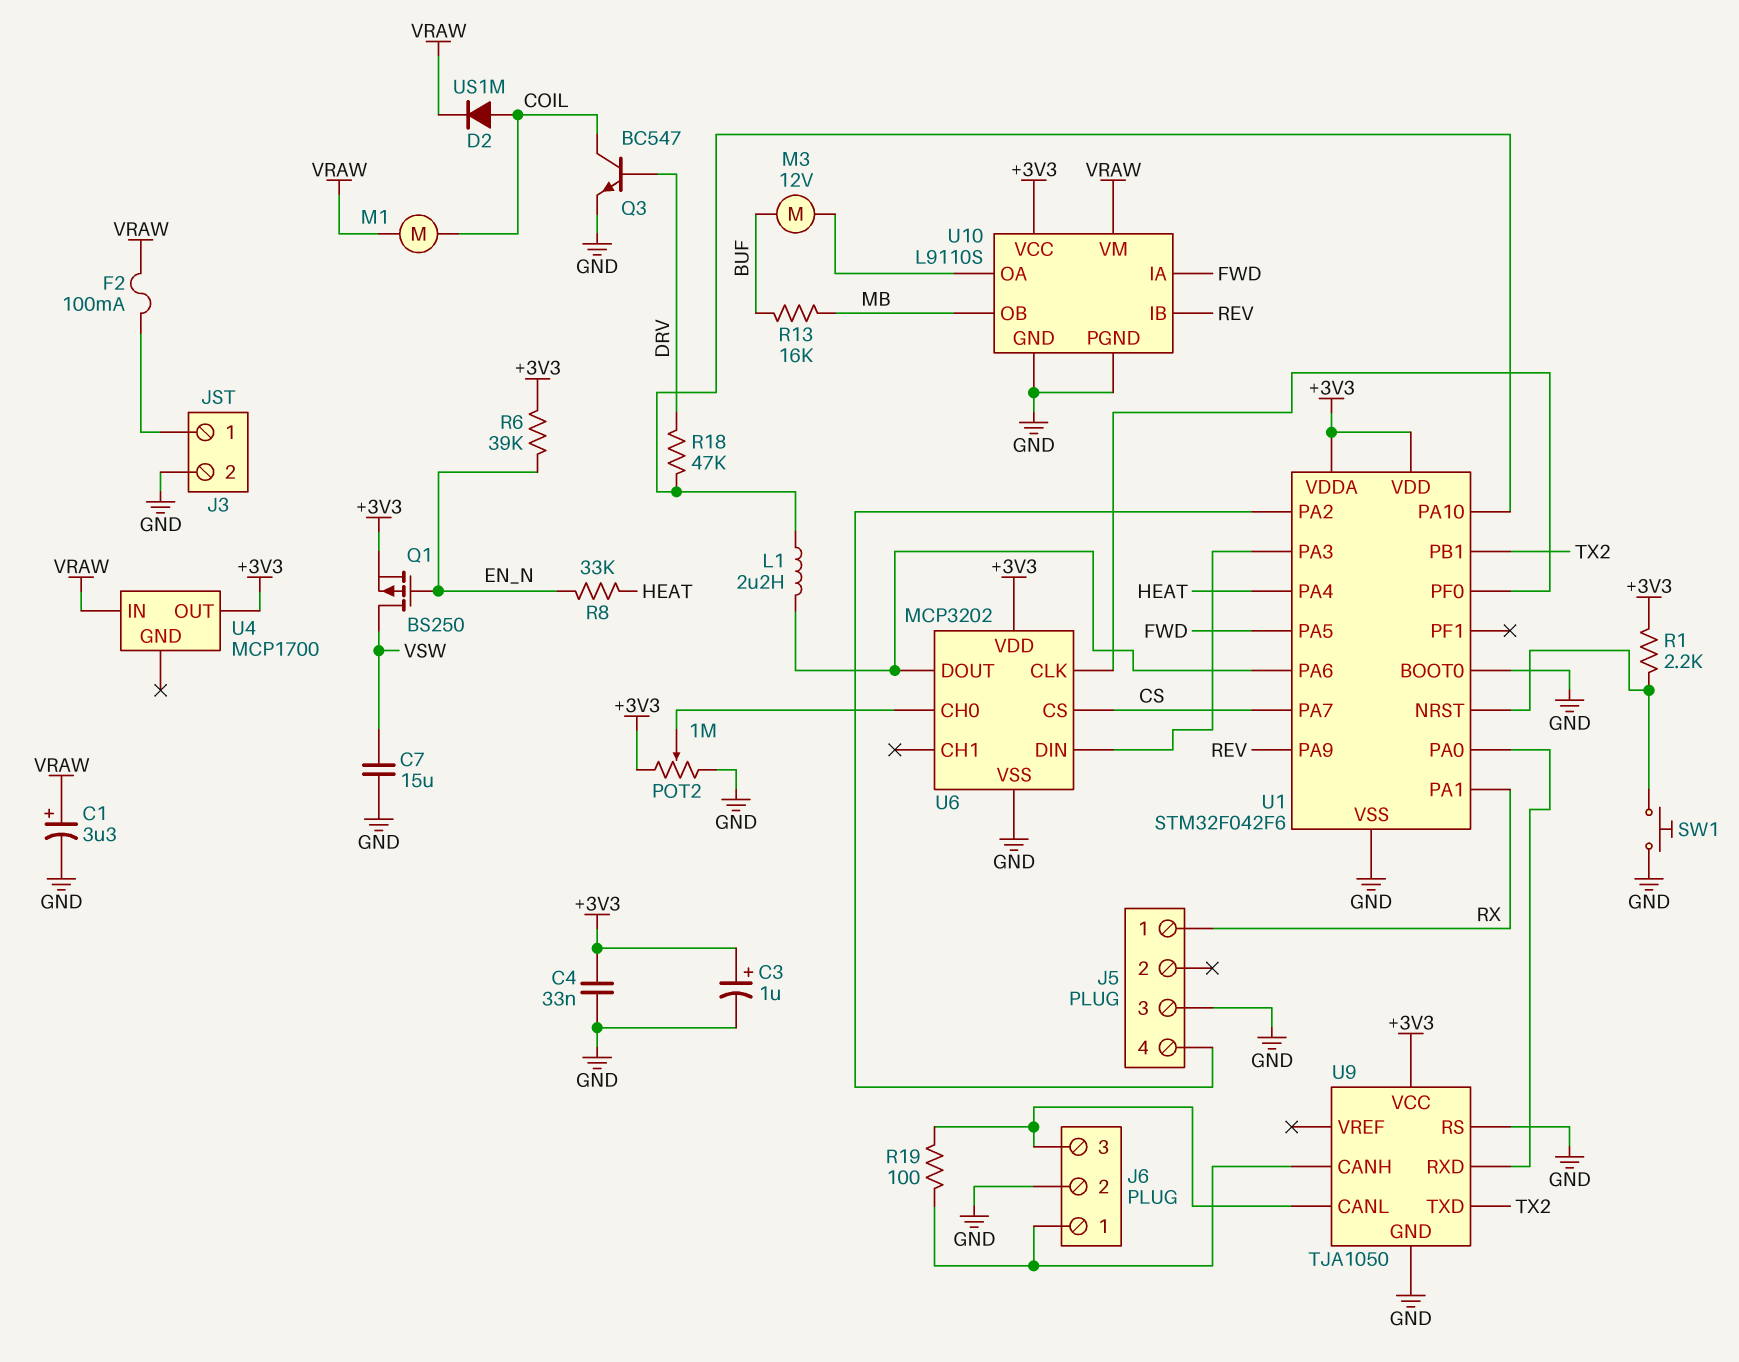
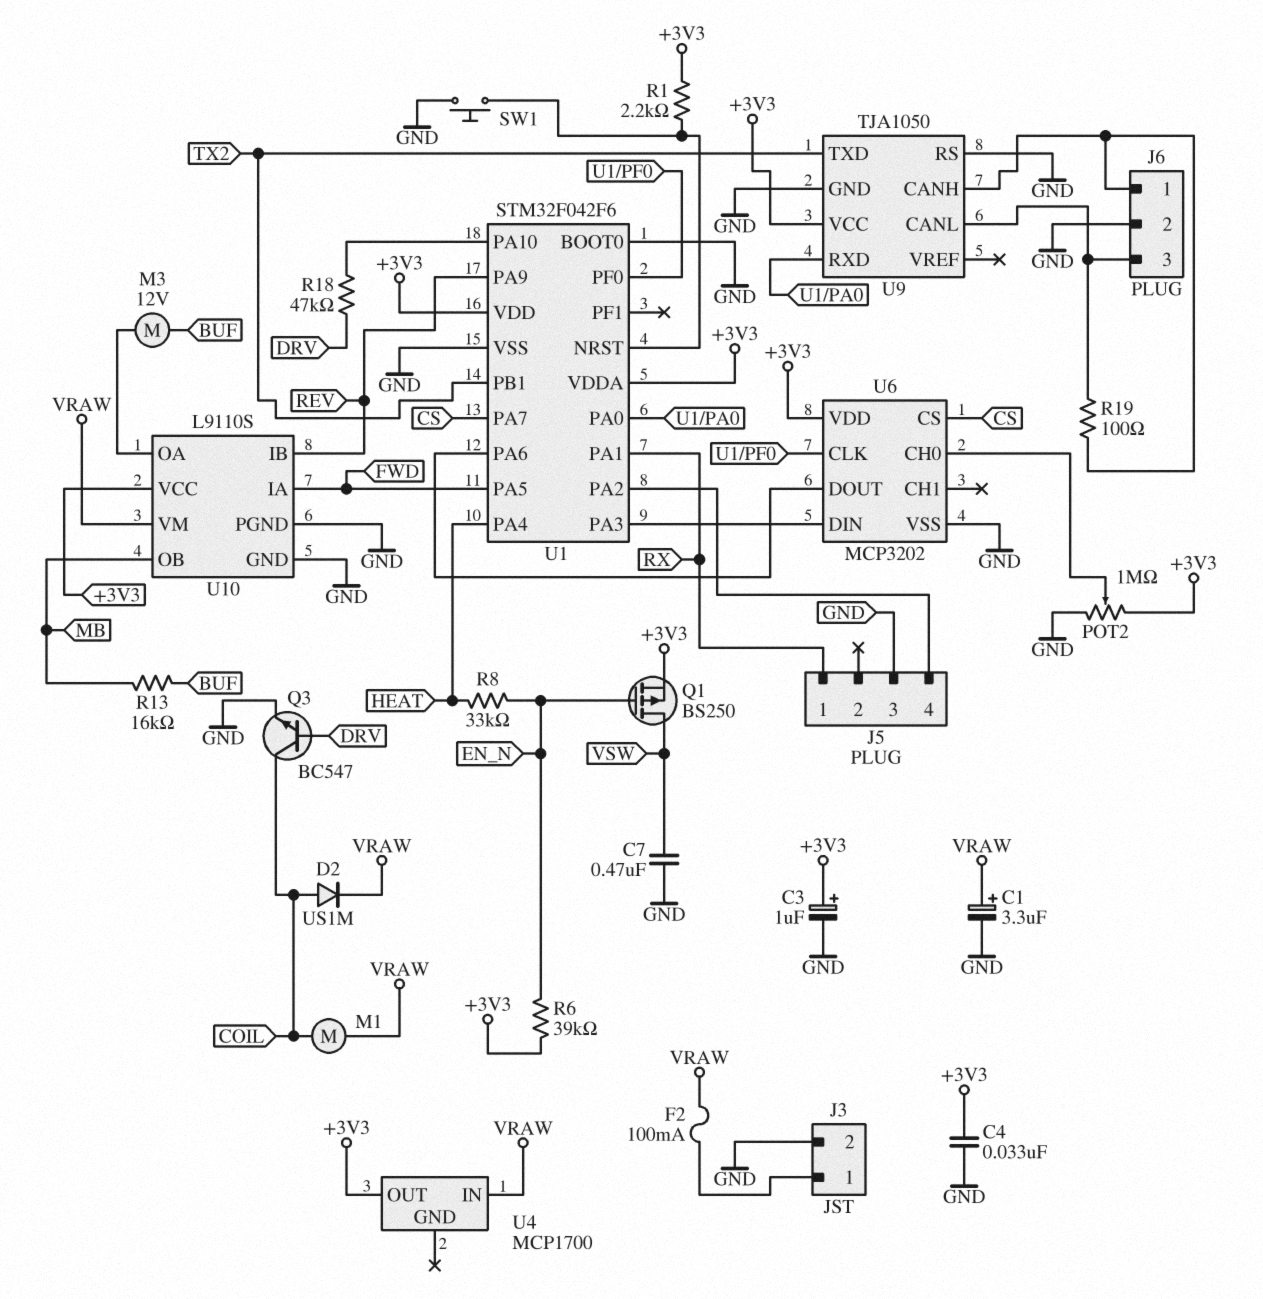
C7: 15uF (GND, VSW) -> 470nF (GND, VSW)
L1: 2.2uH (U1/PA6, U1/PA10) -> none

